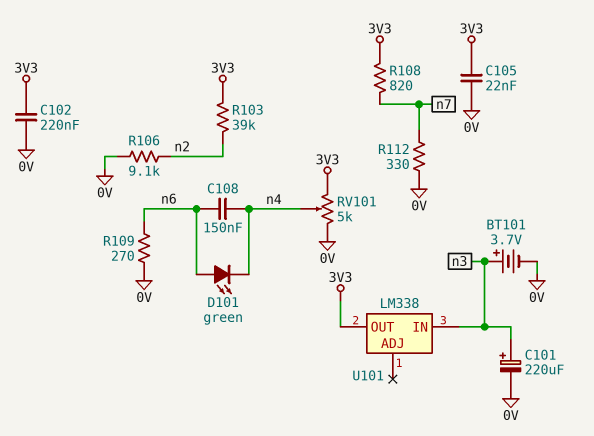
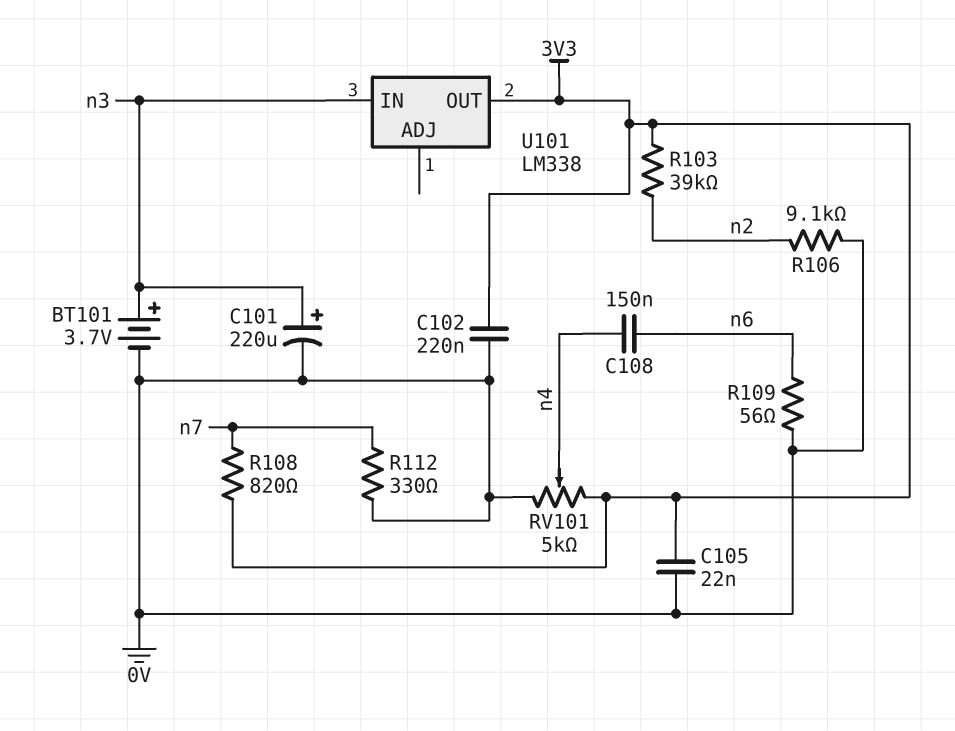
D101: LED green (A n6, K n4) -> none
R109: 270 (0V, n6) -> 56 (0V, n6)

